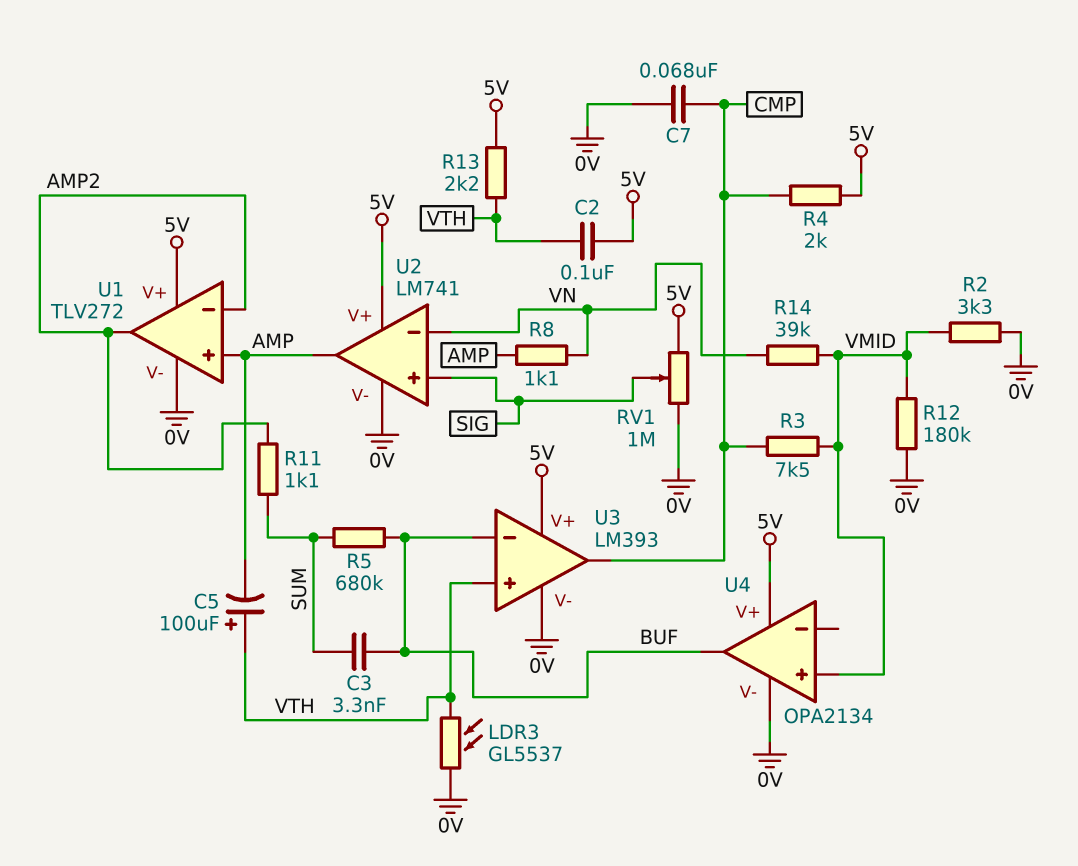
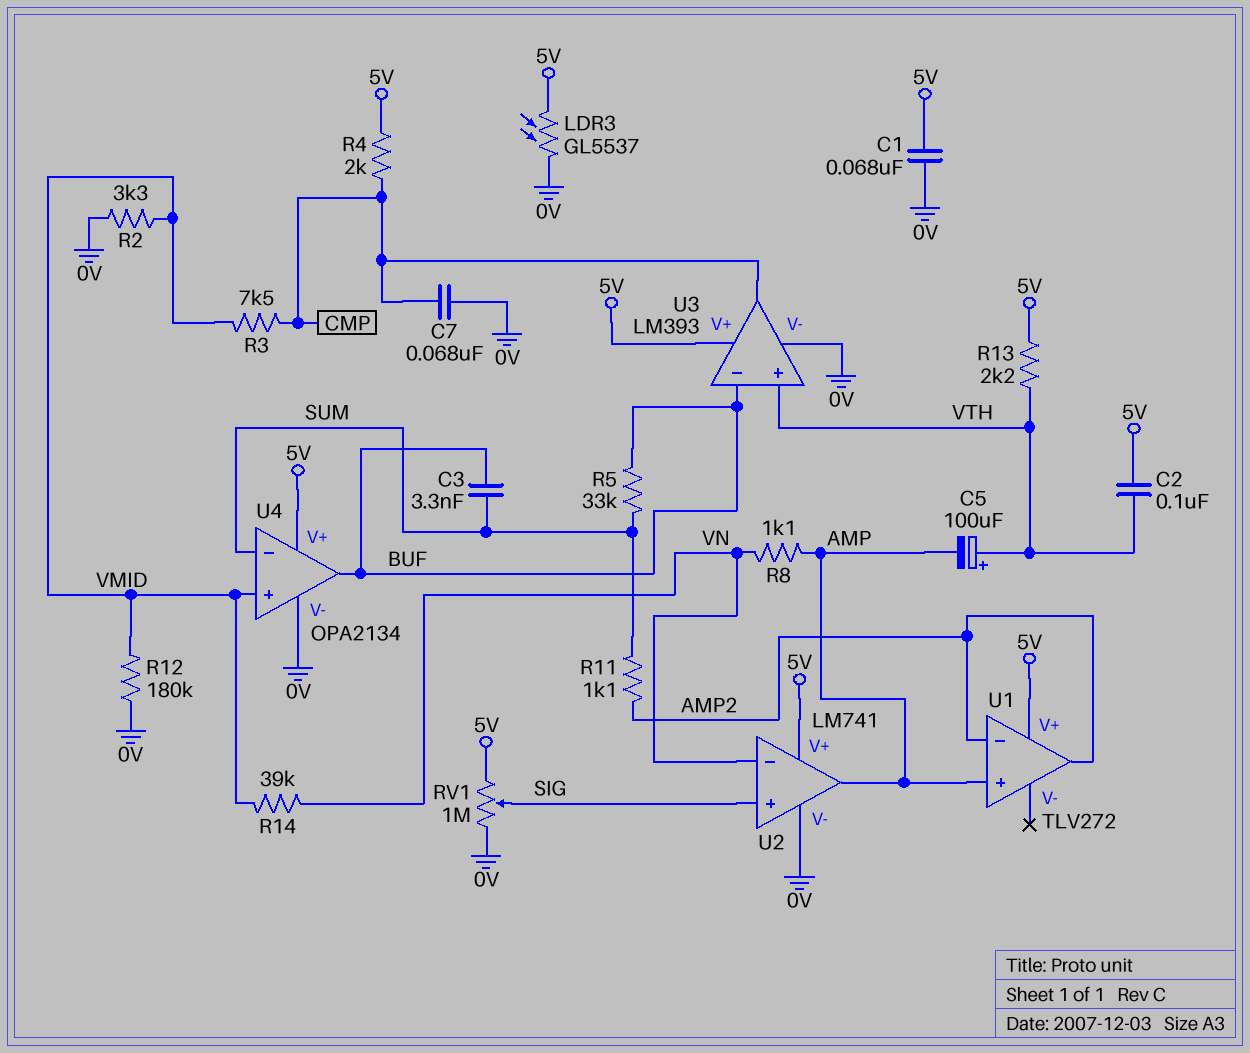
C1: none -> 68nF (0V, 5V)
LDR3: GL5537 (0V, VTH) -> GL5537 (0V, 5V)
R5: 680k (BUF, SUM) -> 33k (BUF, SUM)
U1 pin V-: 0V -> none
U4 pin in-: none -> SUM

